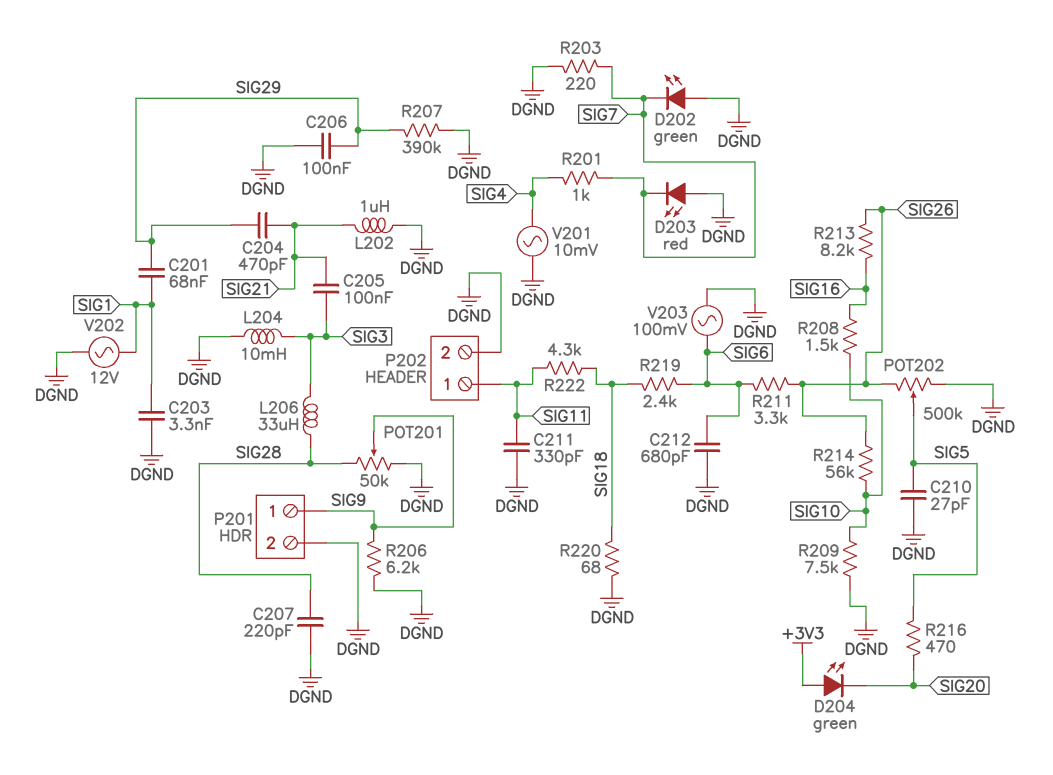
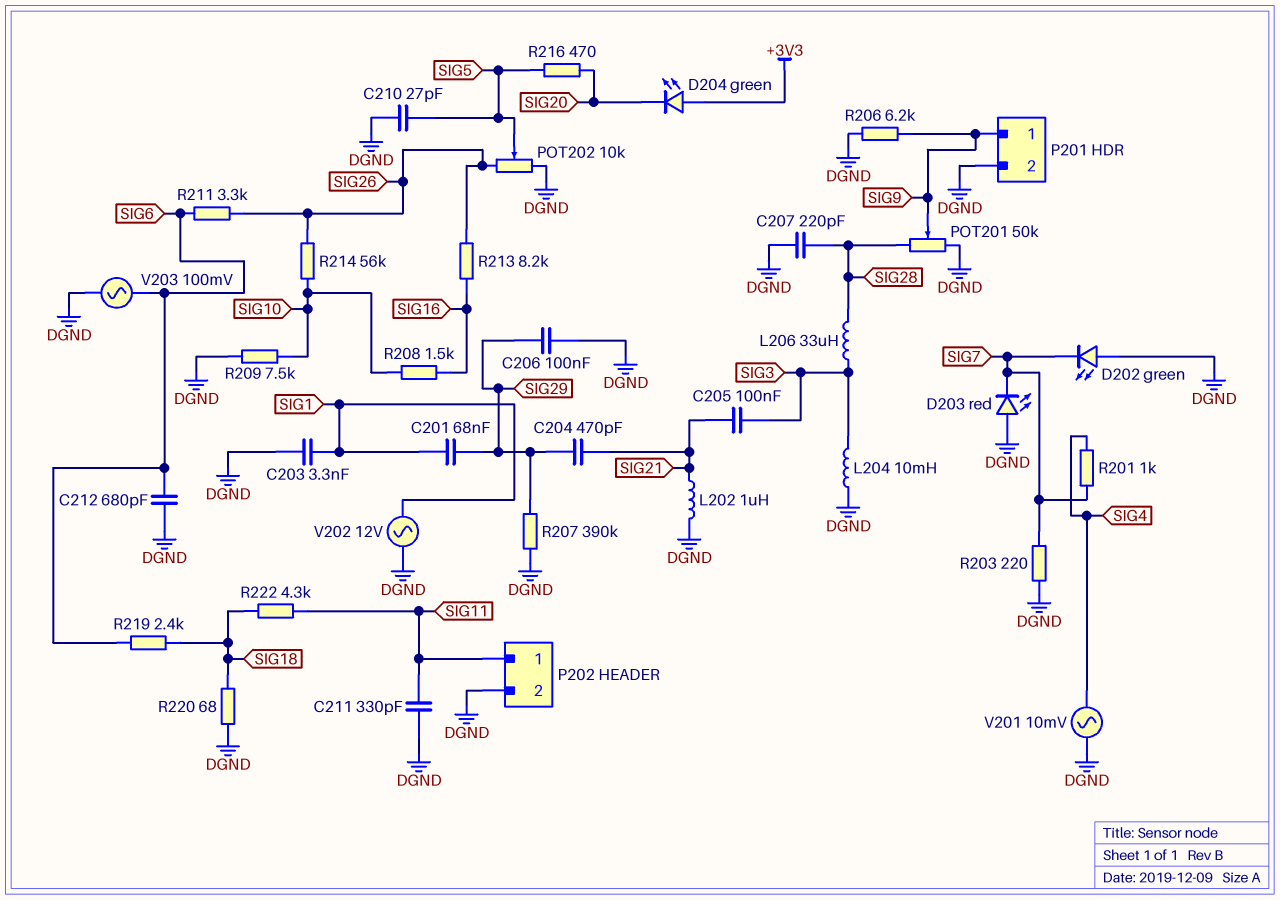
POT202: 500k (DGND, SIG26, wiper SIG5) -> 10k (DGND, SIG26, wiper SIG5)

